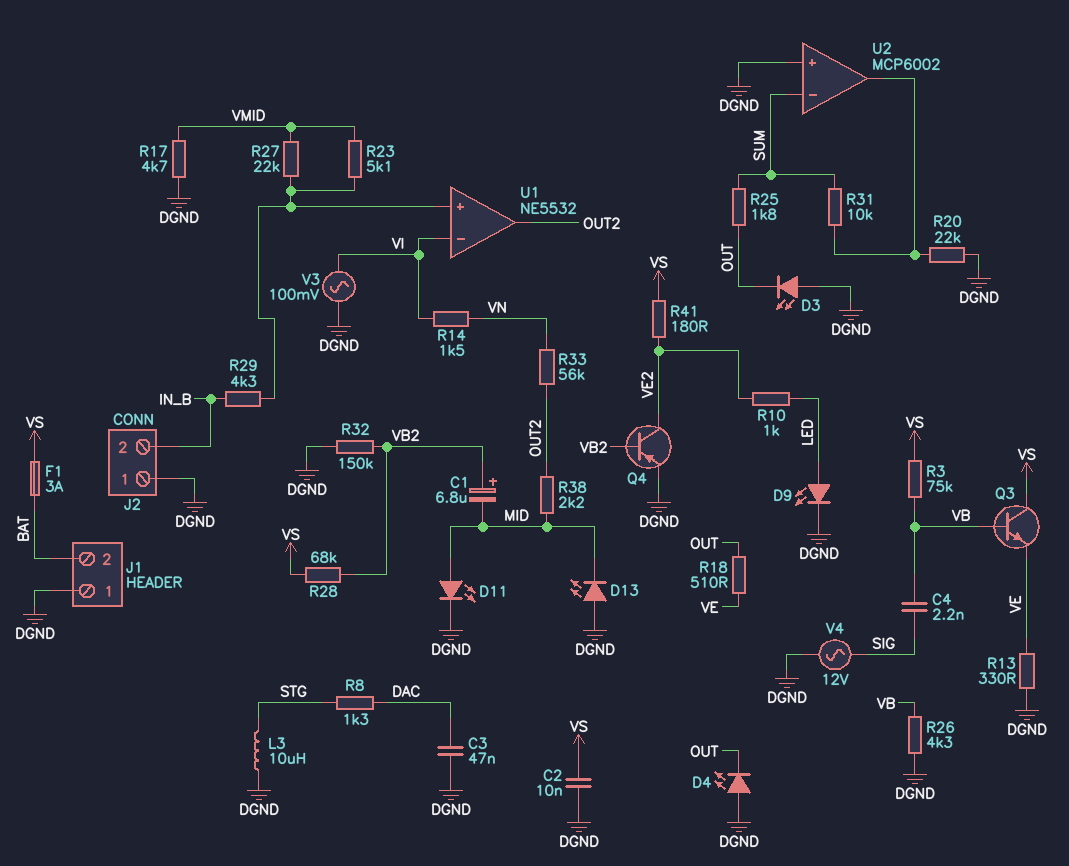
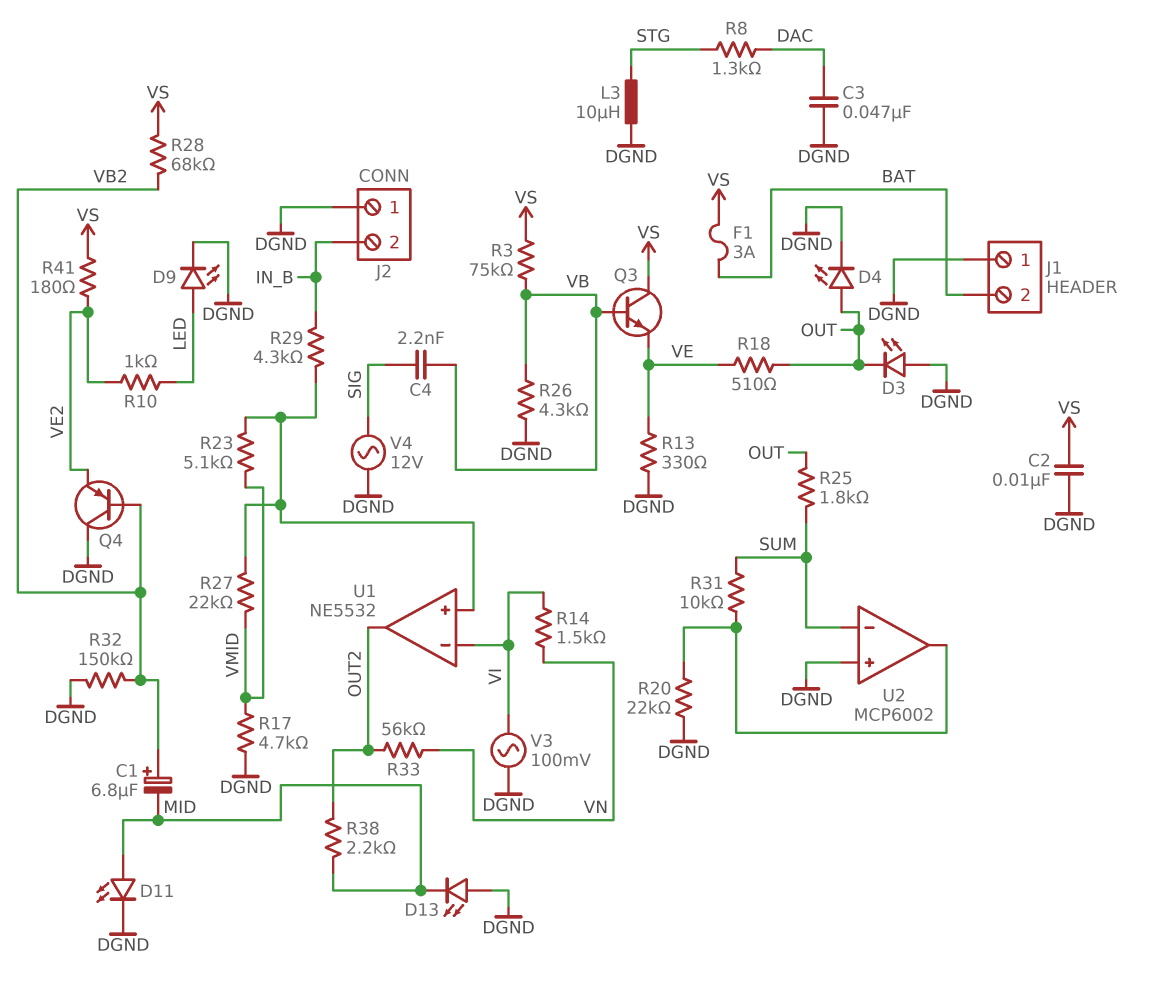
D4: LED (A DGND, K OUT) -> LED (A OUT, K DGND)
Q4: PNP (B VB2, C VE2, E DGND) -> PNP (B VB2, C DGND, E VE2)

